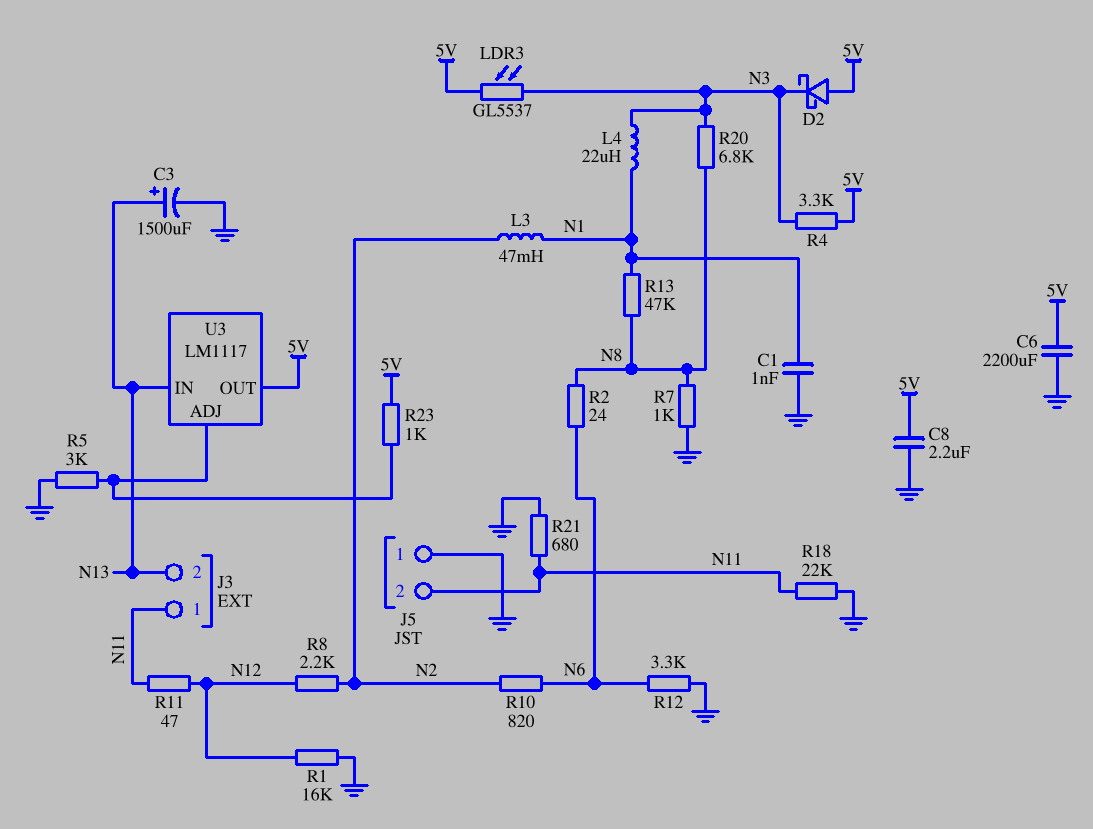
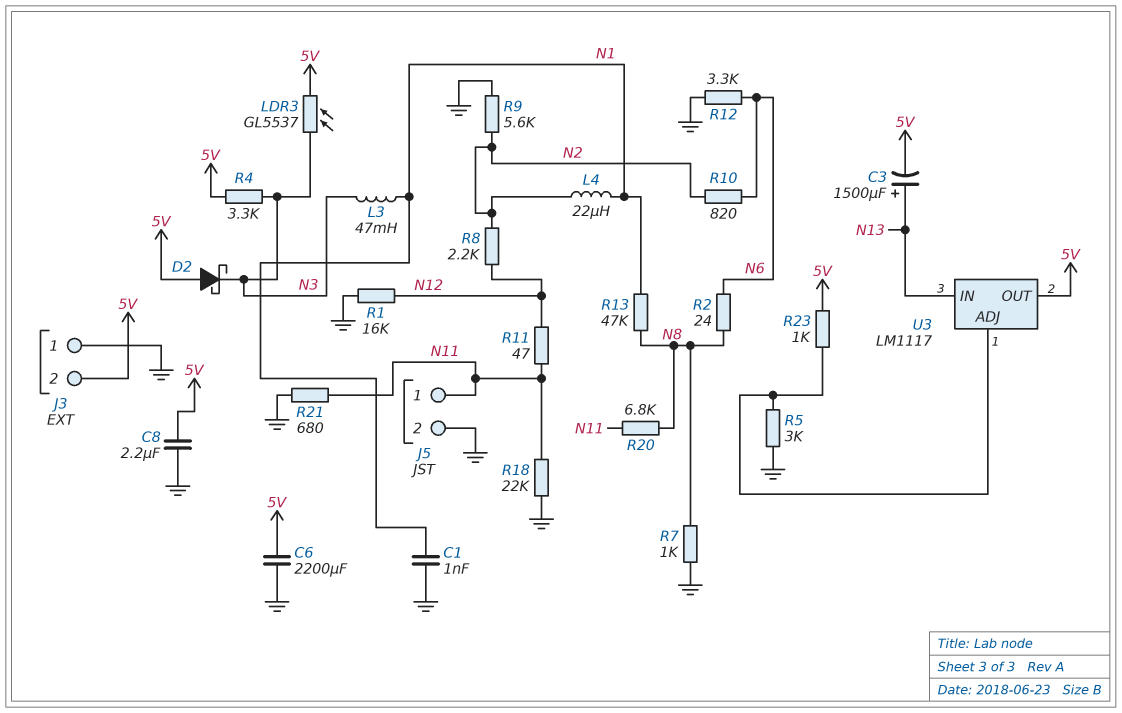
C3: 1500uF (plus N13, minus GND) -> 1500uF (plus N13, minus 5V)
J3 pin 1: N11 -> GND
J3 pin 2: N13 -> 5V
J5 pin 1: GND -> N11
J5 pin 2: N11 -> GND
L3: 47mH (N1, N2) -> 47mH (N1, N3)
L4: 22uH (N1, N3) -> 22uH (N1, N2)
R9: none -> 5.6k (GND, N2)
R20: 6.8k (N3, N8) -> 6.8k (N8, N11)

